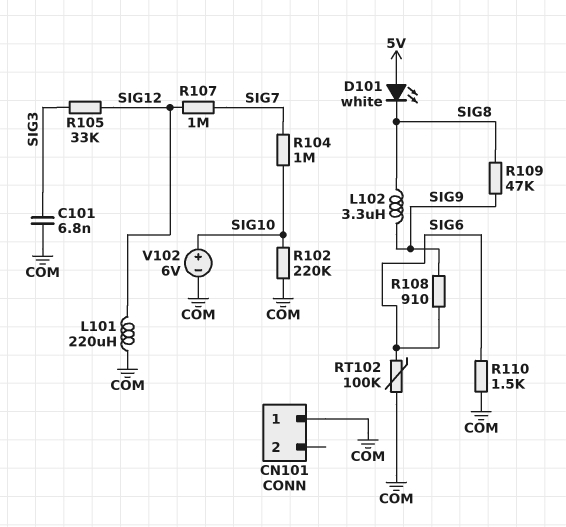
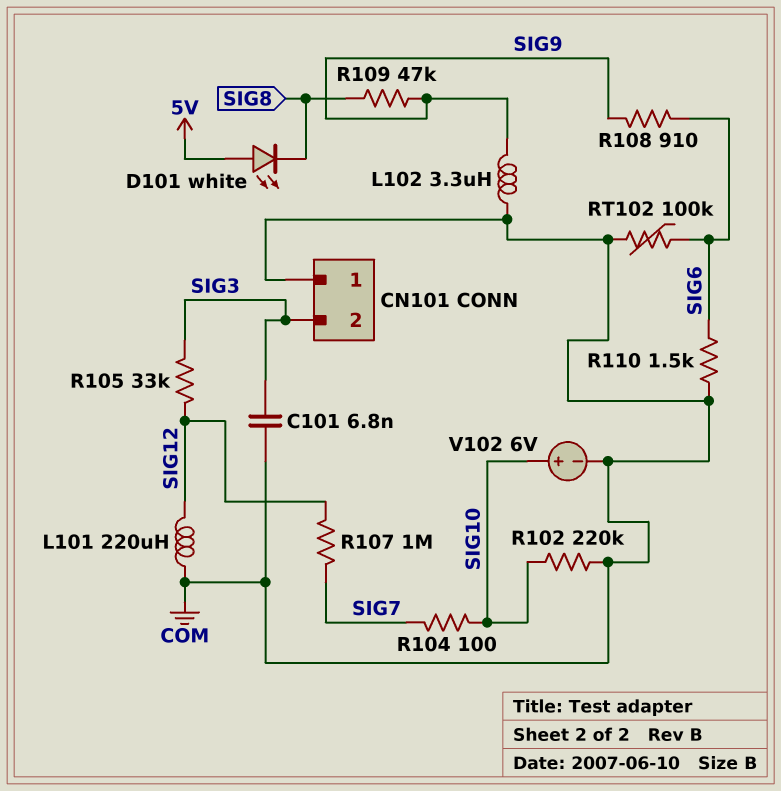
CN101 pin 2: none -> SIG3
L102: 3.3uH (SIG8, SIG9) -> 3.3uH (COM, SIG9)
R104: 1M (SIG7, SIG10) -> 100 (SIG7, SIG10)

